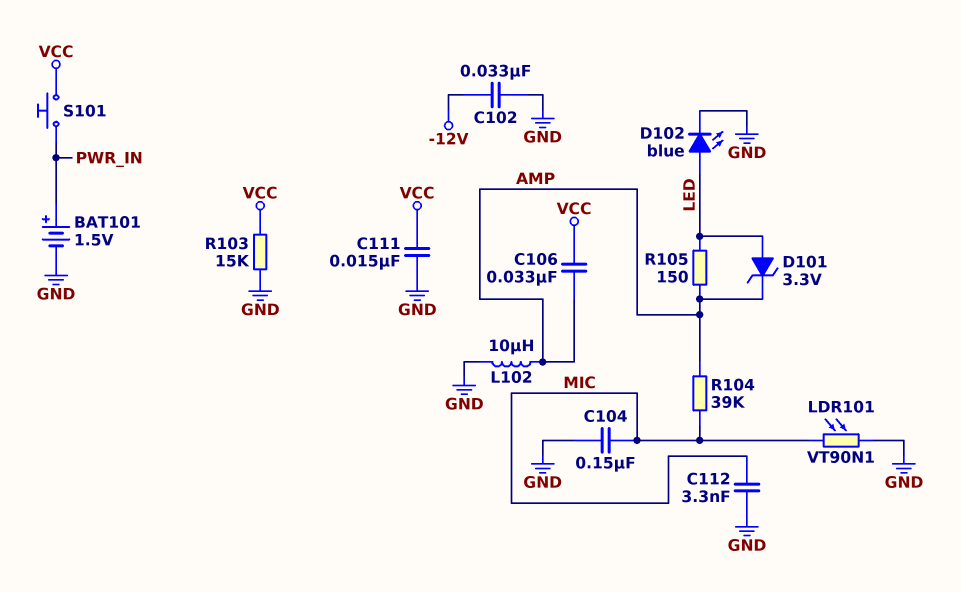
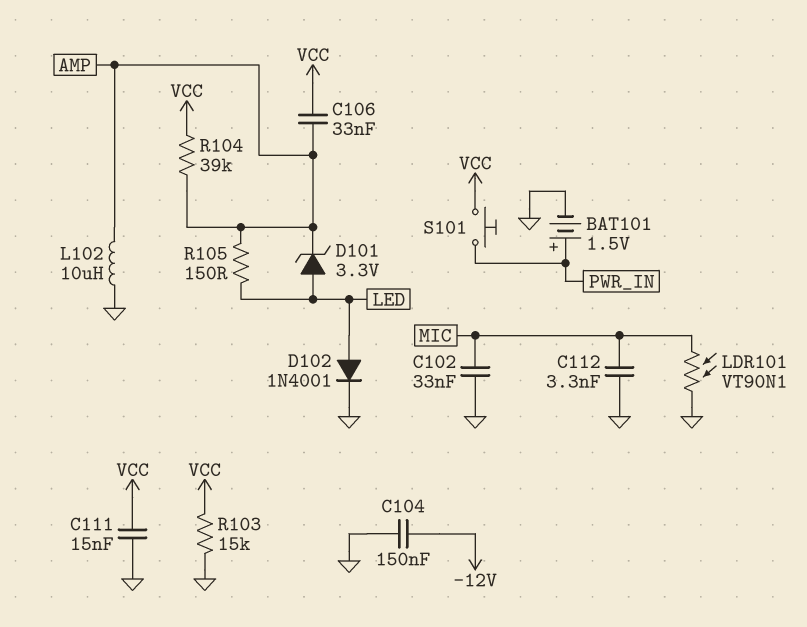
C102: 33nF (-12V, GND) -> 33nF (GND, MIC)
C104: 150nF (GND, MIC) -> 150nF (-12V, GND)
D102: LED blue (A LED, K GND) -> diode 1N4001 (A LED, K GND)
R104: 39k (AMP, MIC) -> 39k (AMP, VCC)

